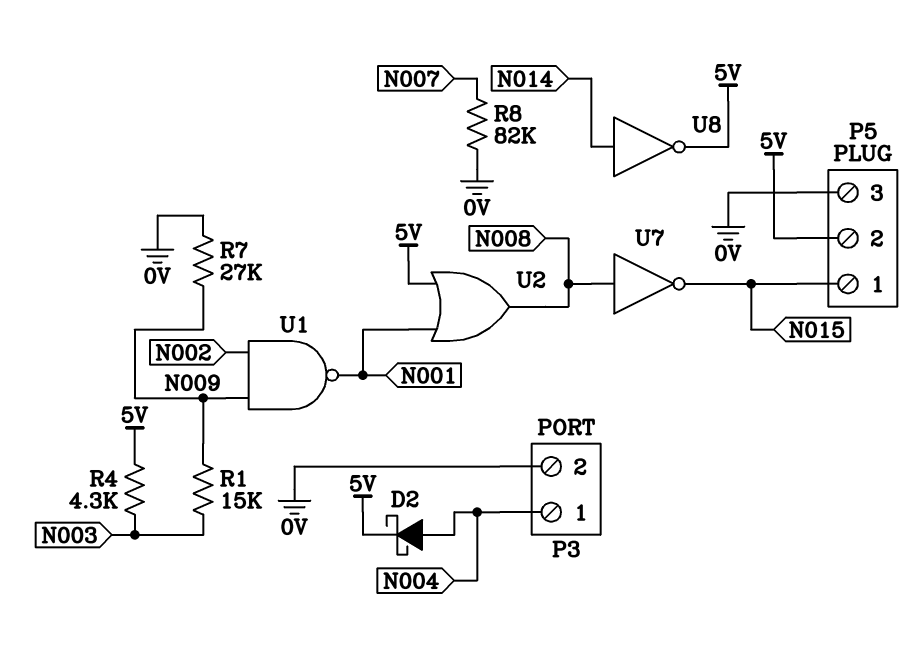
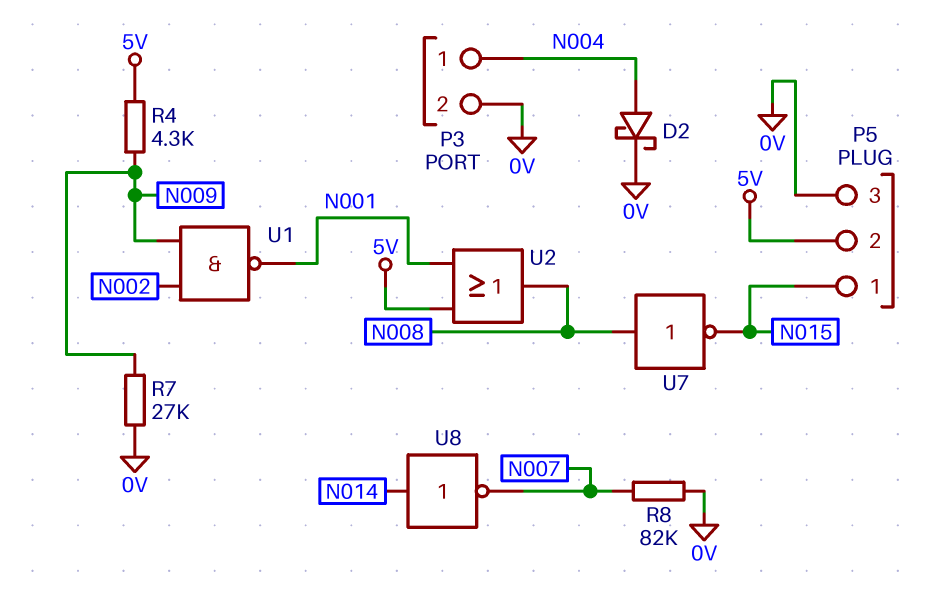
D2: schottky (A N004, K 5V) -> schottky (A N004, K 0V)
R1: 15k (N003, N009) -> none
R4: 4.3k (5V, N003) -> 4.3k (5V, N009)
U8: NOT (in N014, out 5V) -> NOT (in N014, out N007)

